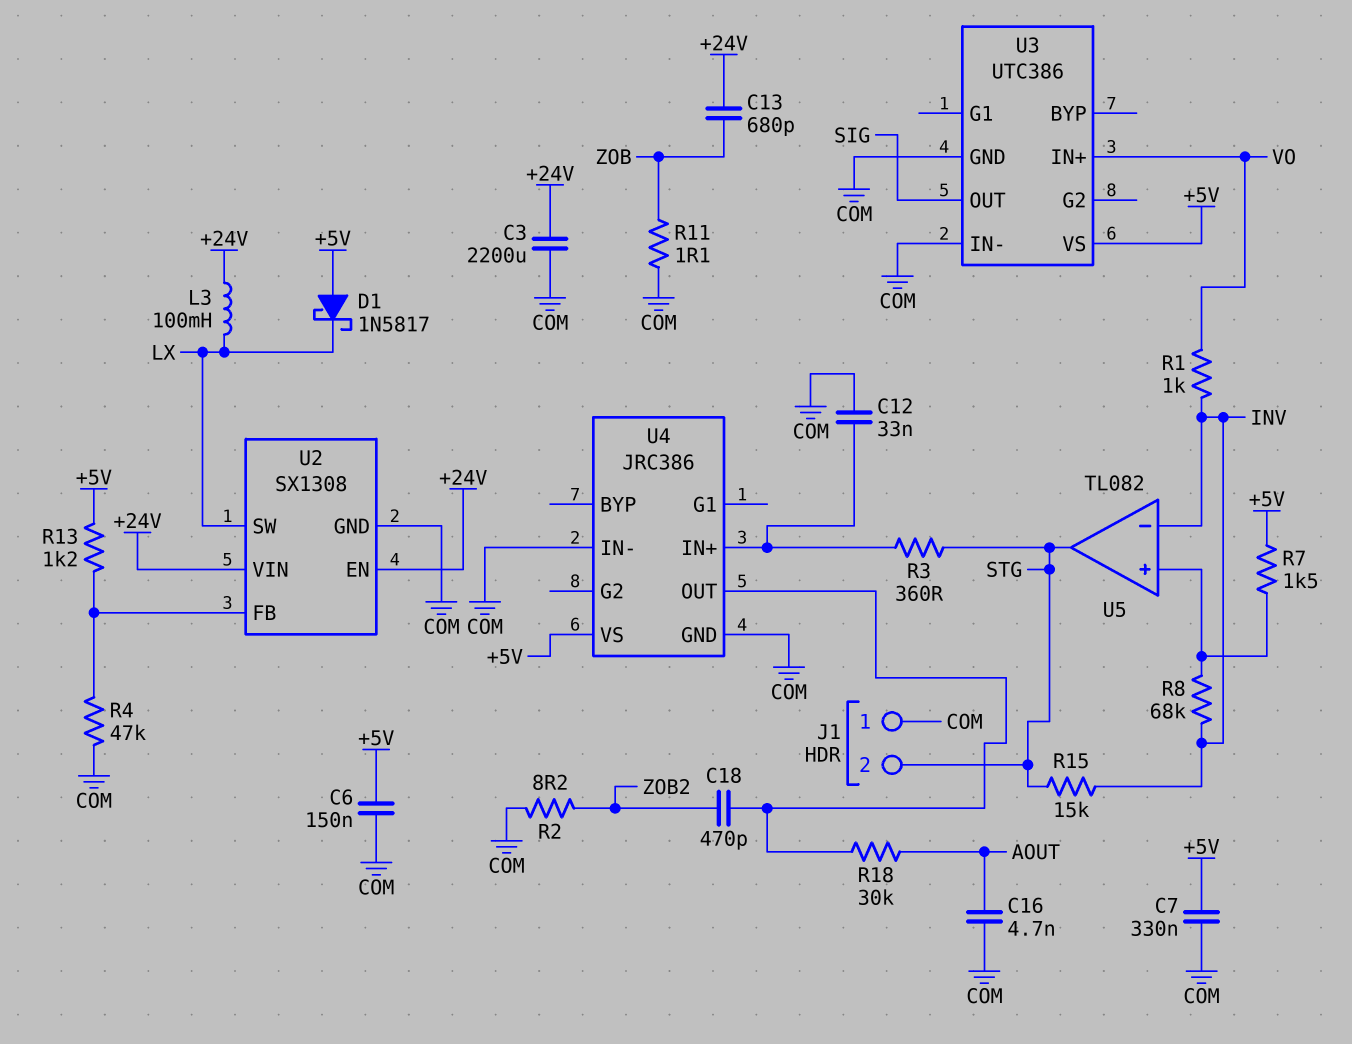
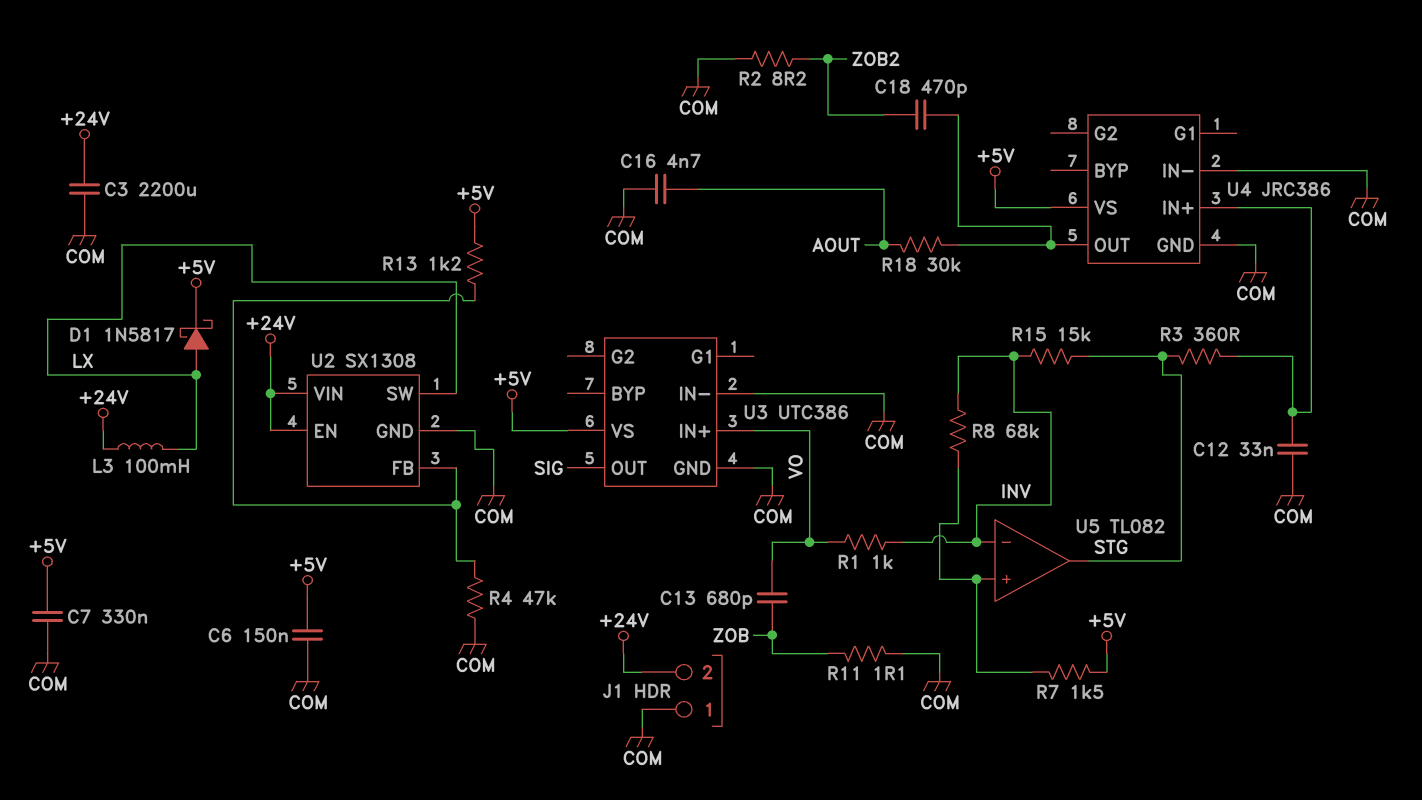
C13: 680pF (+24V, ZOB) -> 680pF (VO, ZOB)
D1: schottky 1N5817 (A +5V, K LX) -> schottky 1N5817 (A LX, K +5V)
J1 pin 2: STG -> +24V

